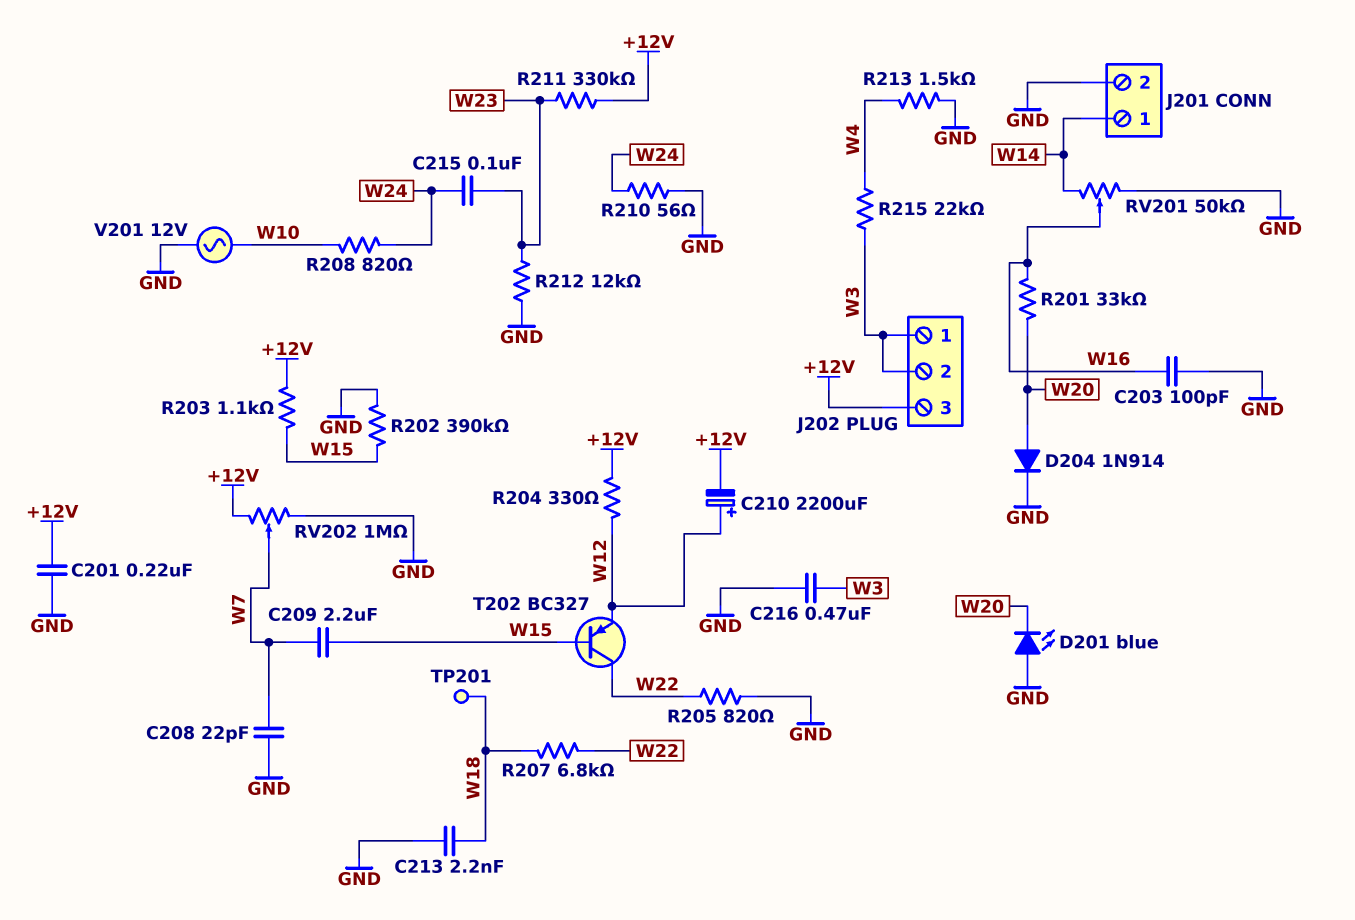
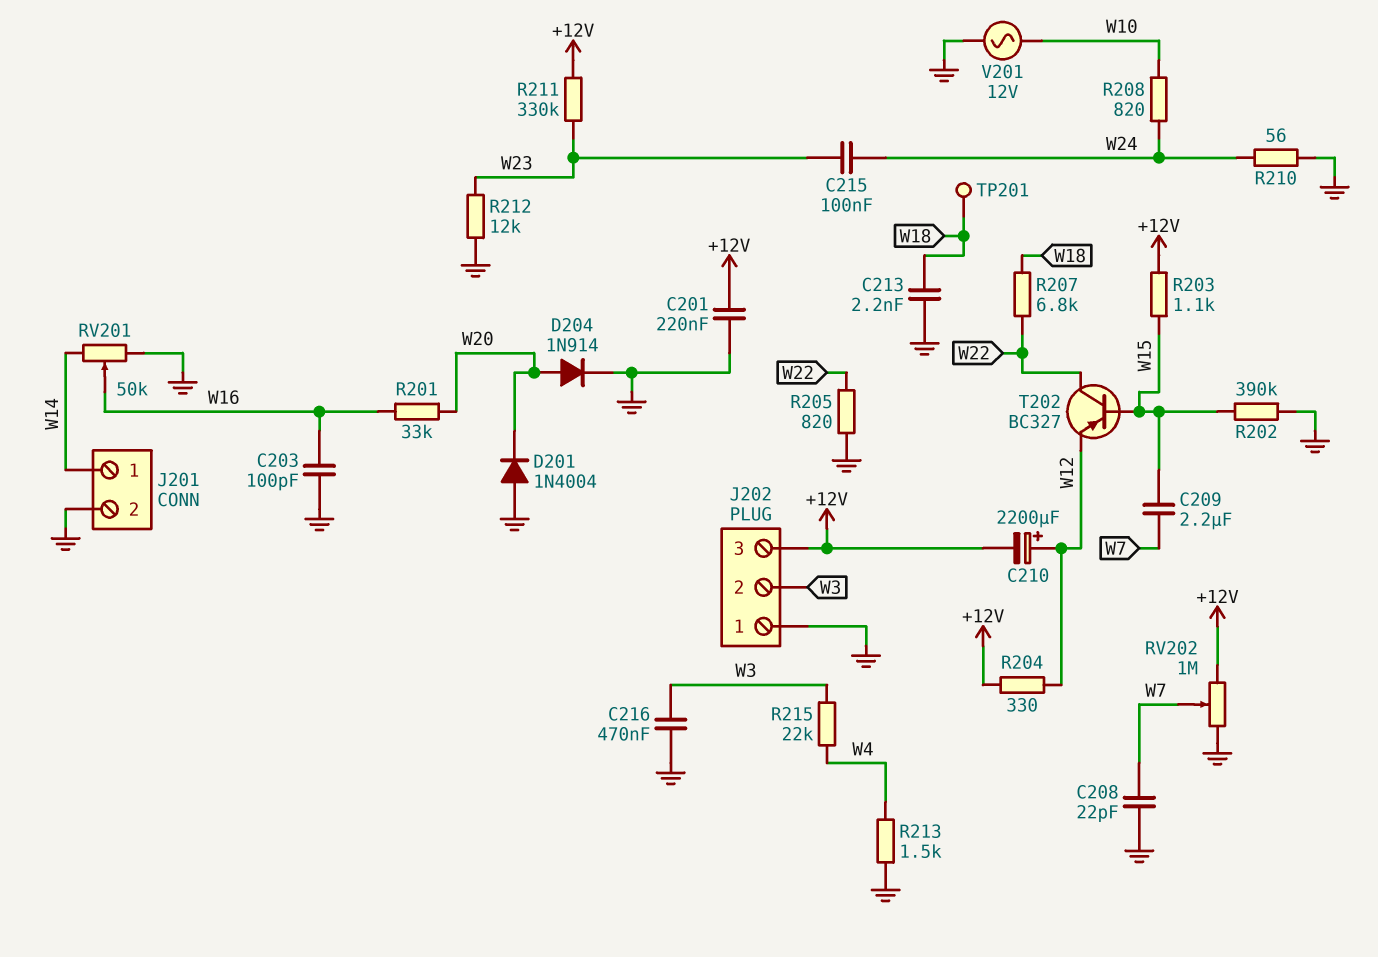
D201: LED blue (A GND, K W20) -> diode 1N4004 (A GND, K W20)
J202 pin 1: W3 -> GND

